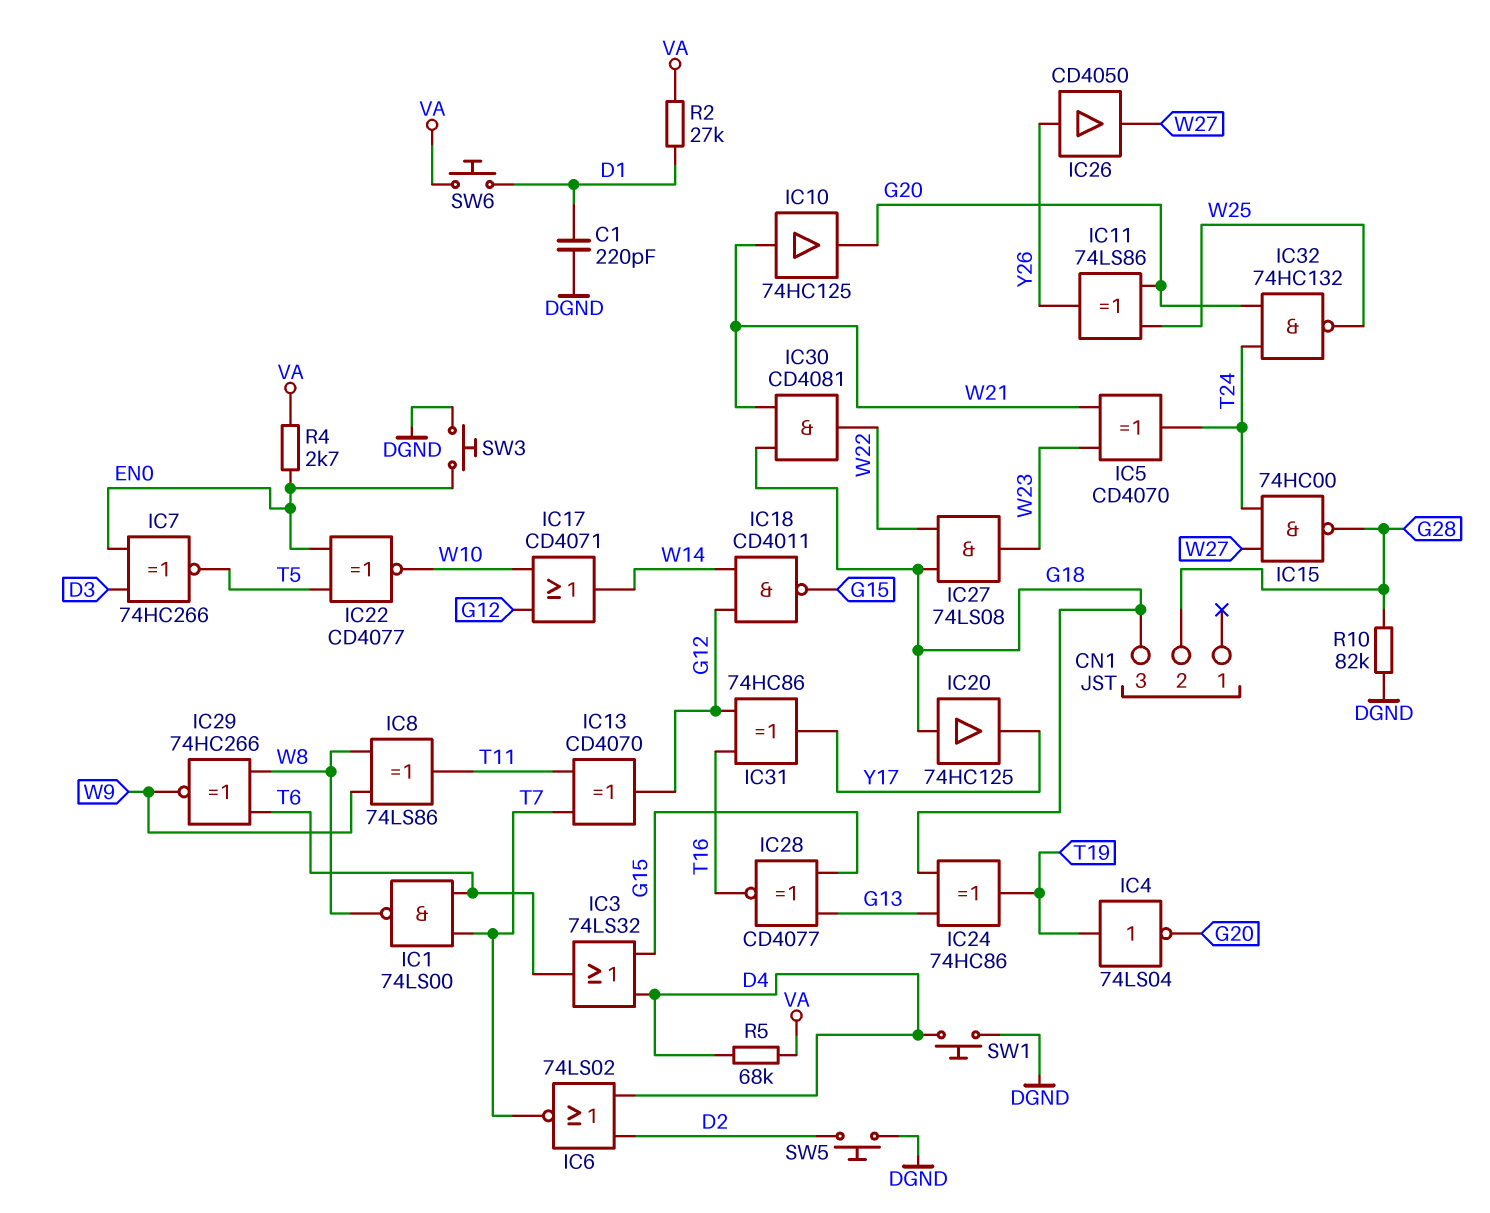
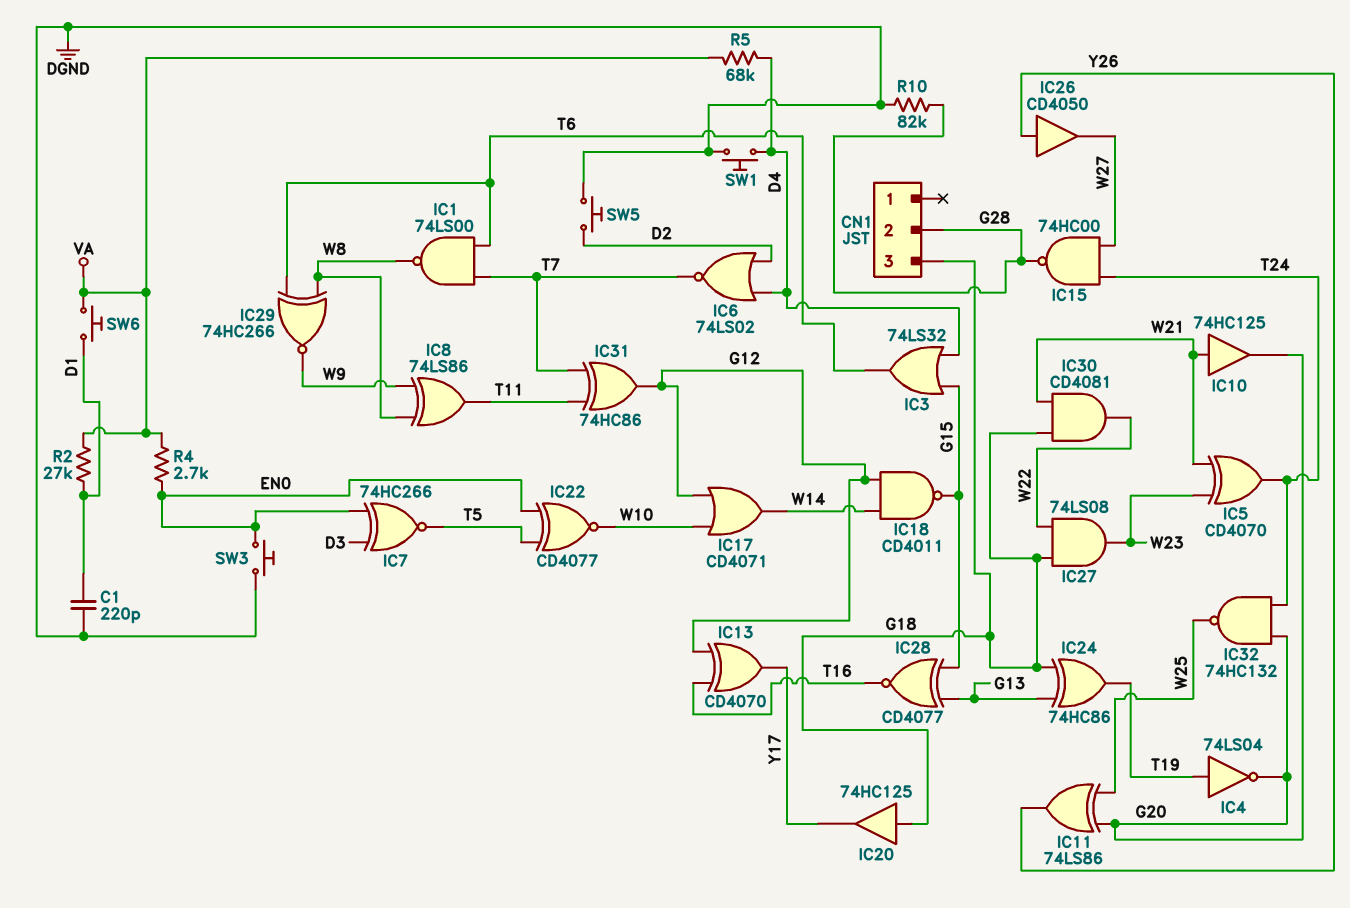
IC13: XOR CD4070 (in T7, in T11, out G12) -> XOR CD4070 (in G12, in T16, out Y17)
IC31: XOR 74HC86 (in G12, in T16, out Y17) -> XOR 74HC86 (in T7, in T11, out G12)

